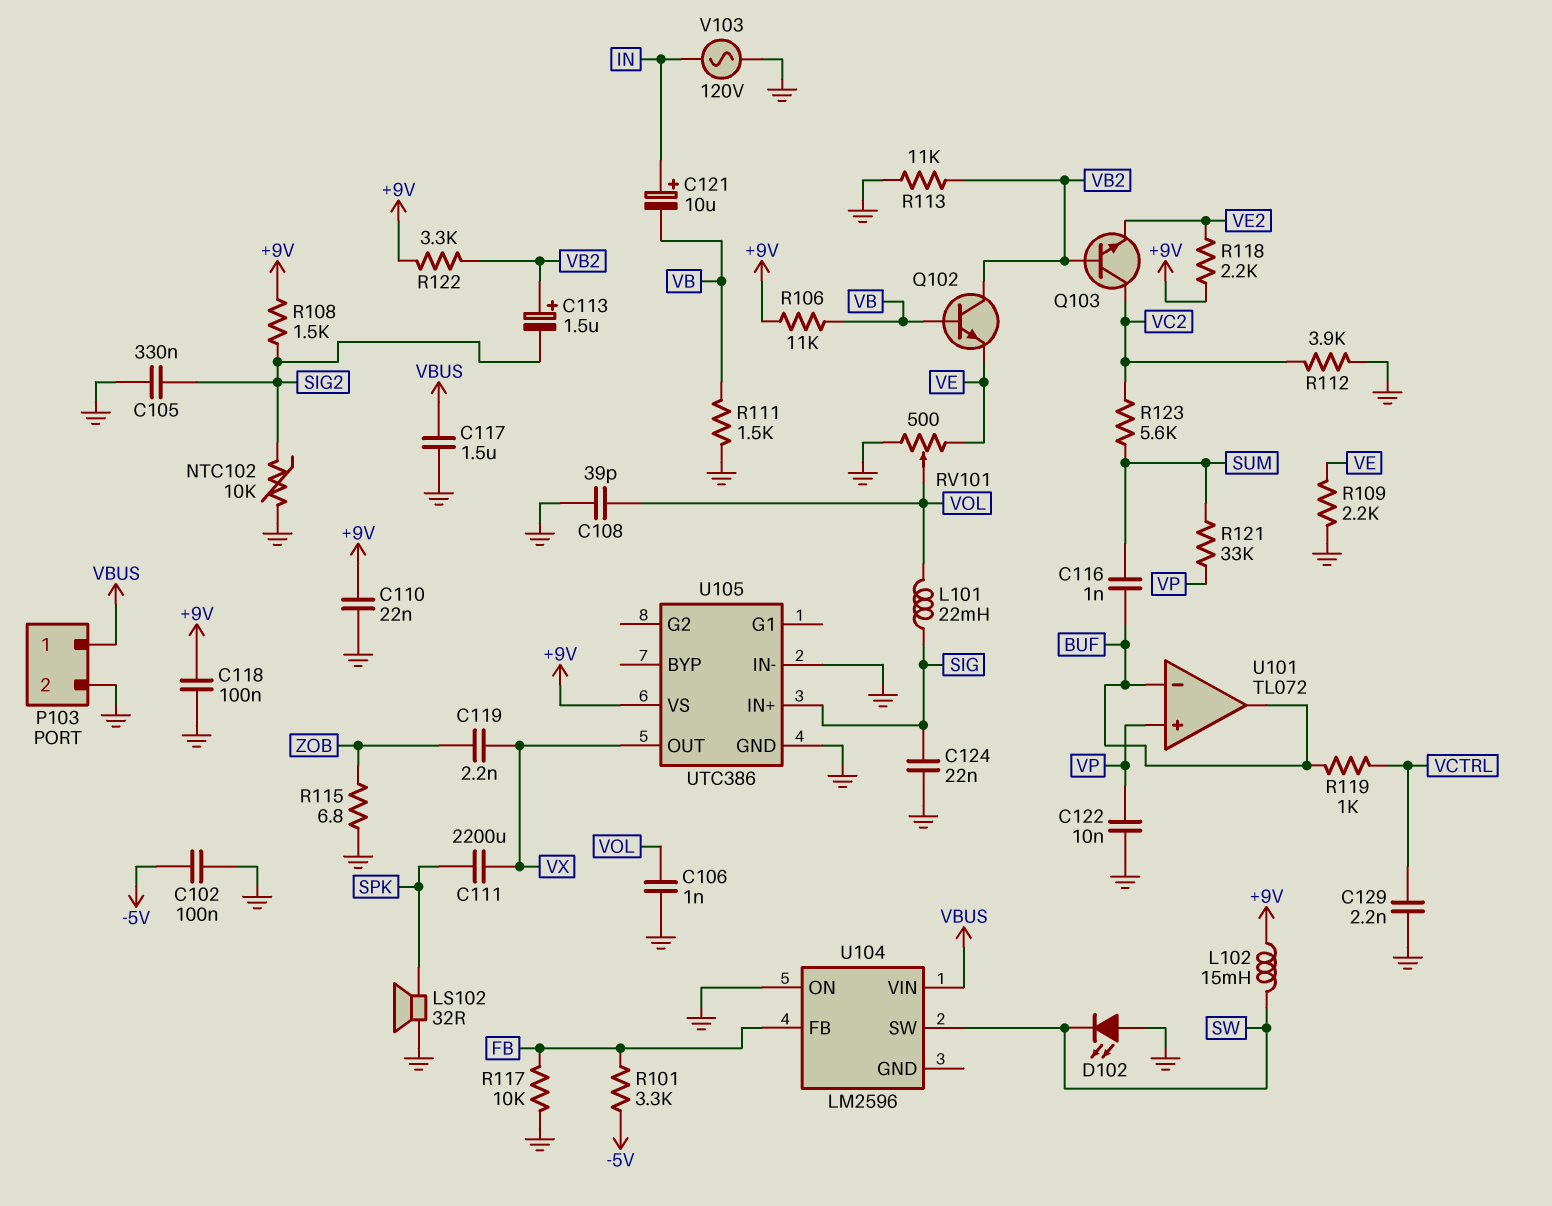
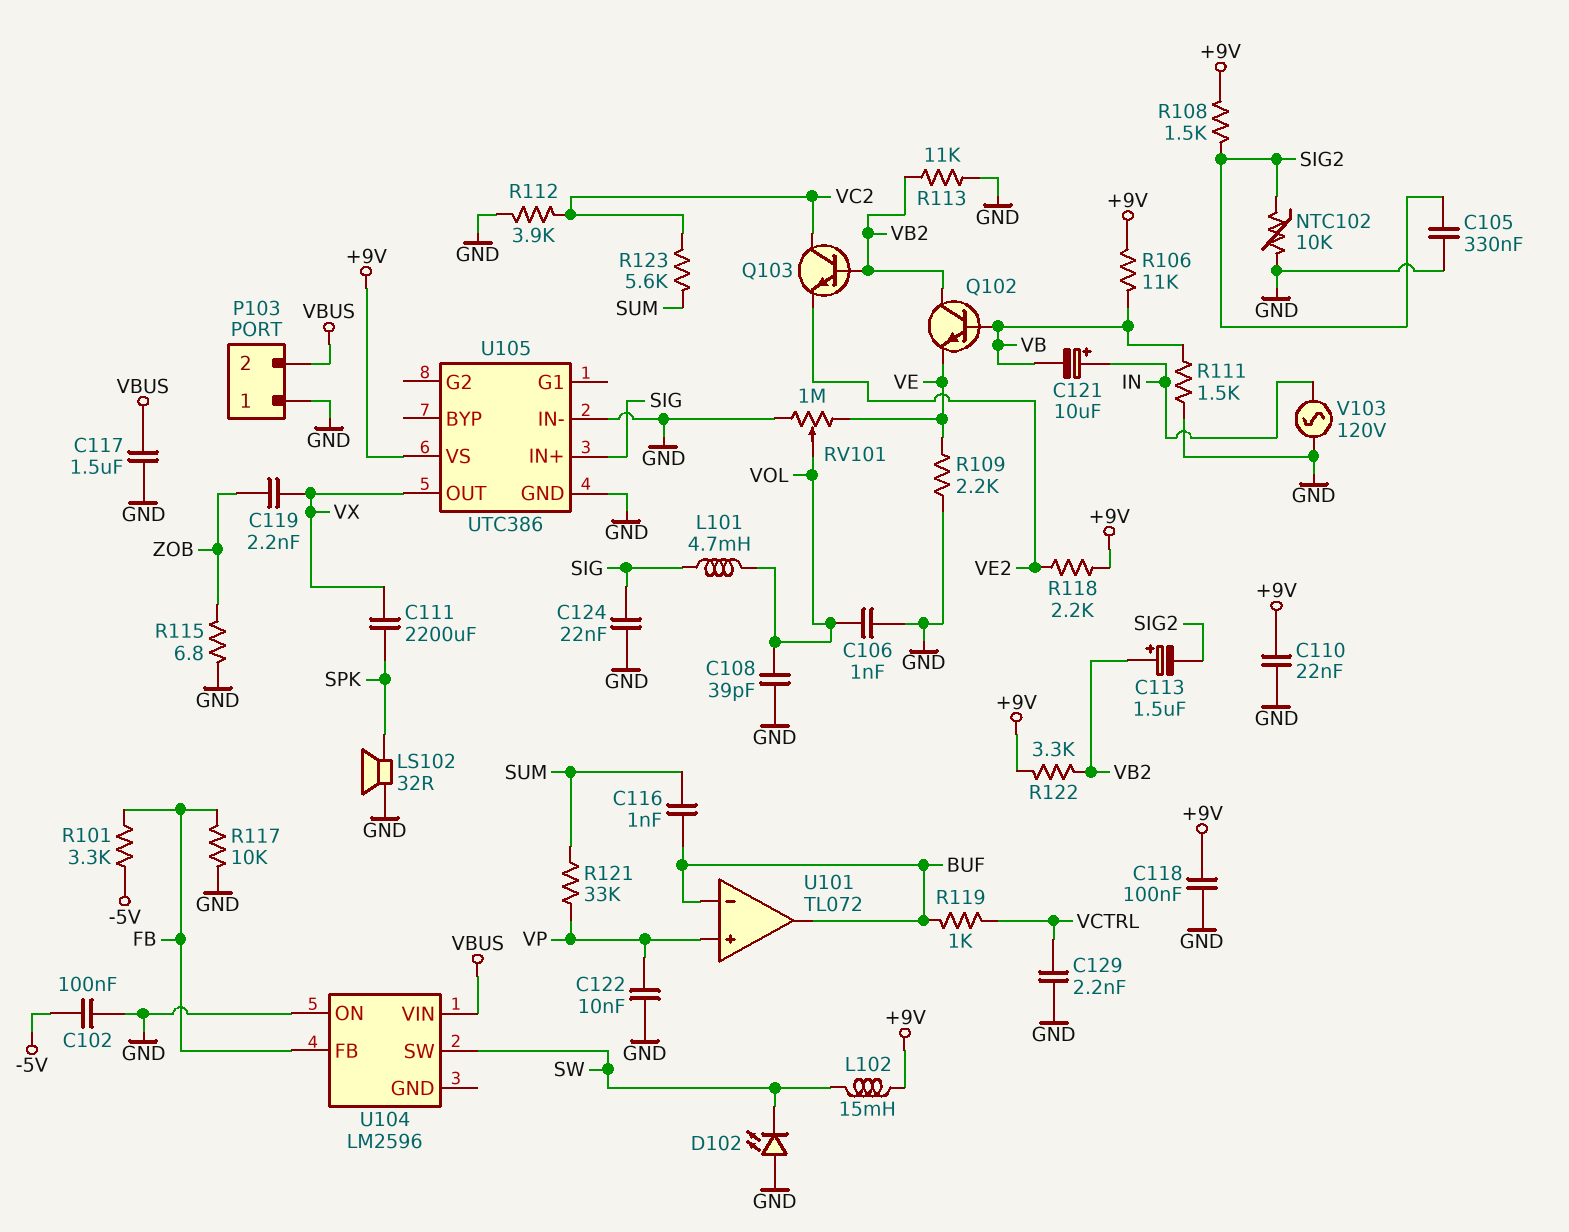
L101: 22mH (SIG, VOL) -> 4.7mH (SIG, VOL)
P103 pin 1: VBUS -> GND
P103 pin 2: GND -> VBUS
RV101: 500 (GND, VE, wiper VOL) -> 1M (GND, VE, wiper VOL)

